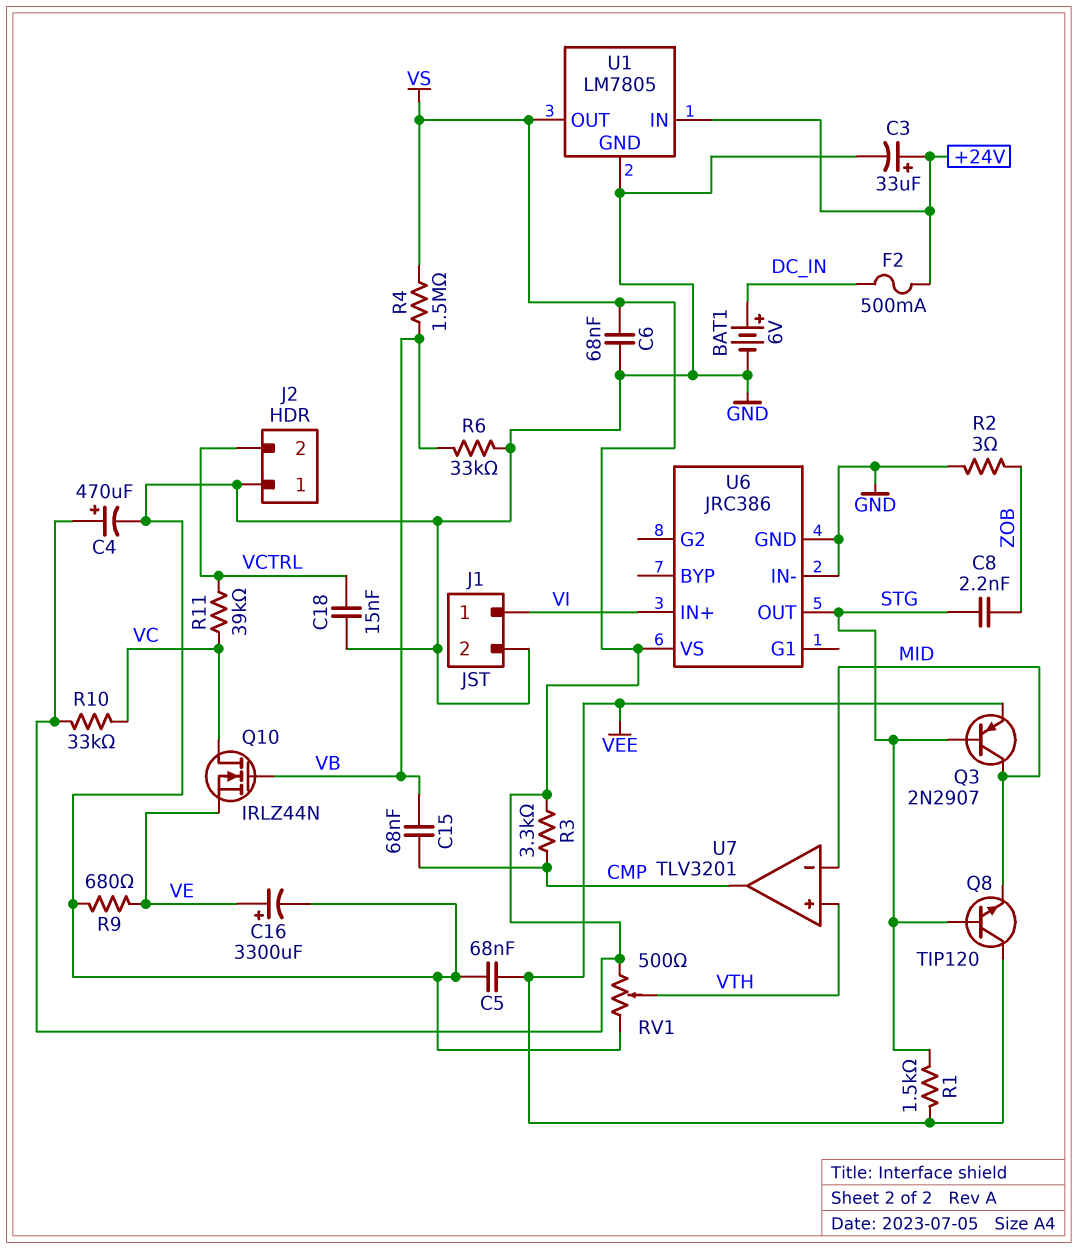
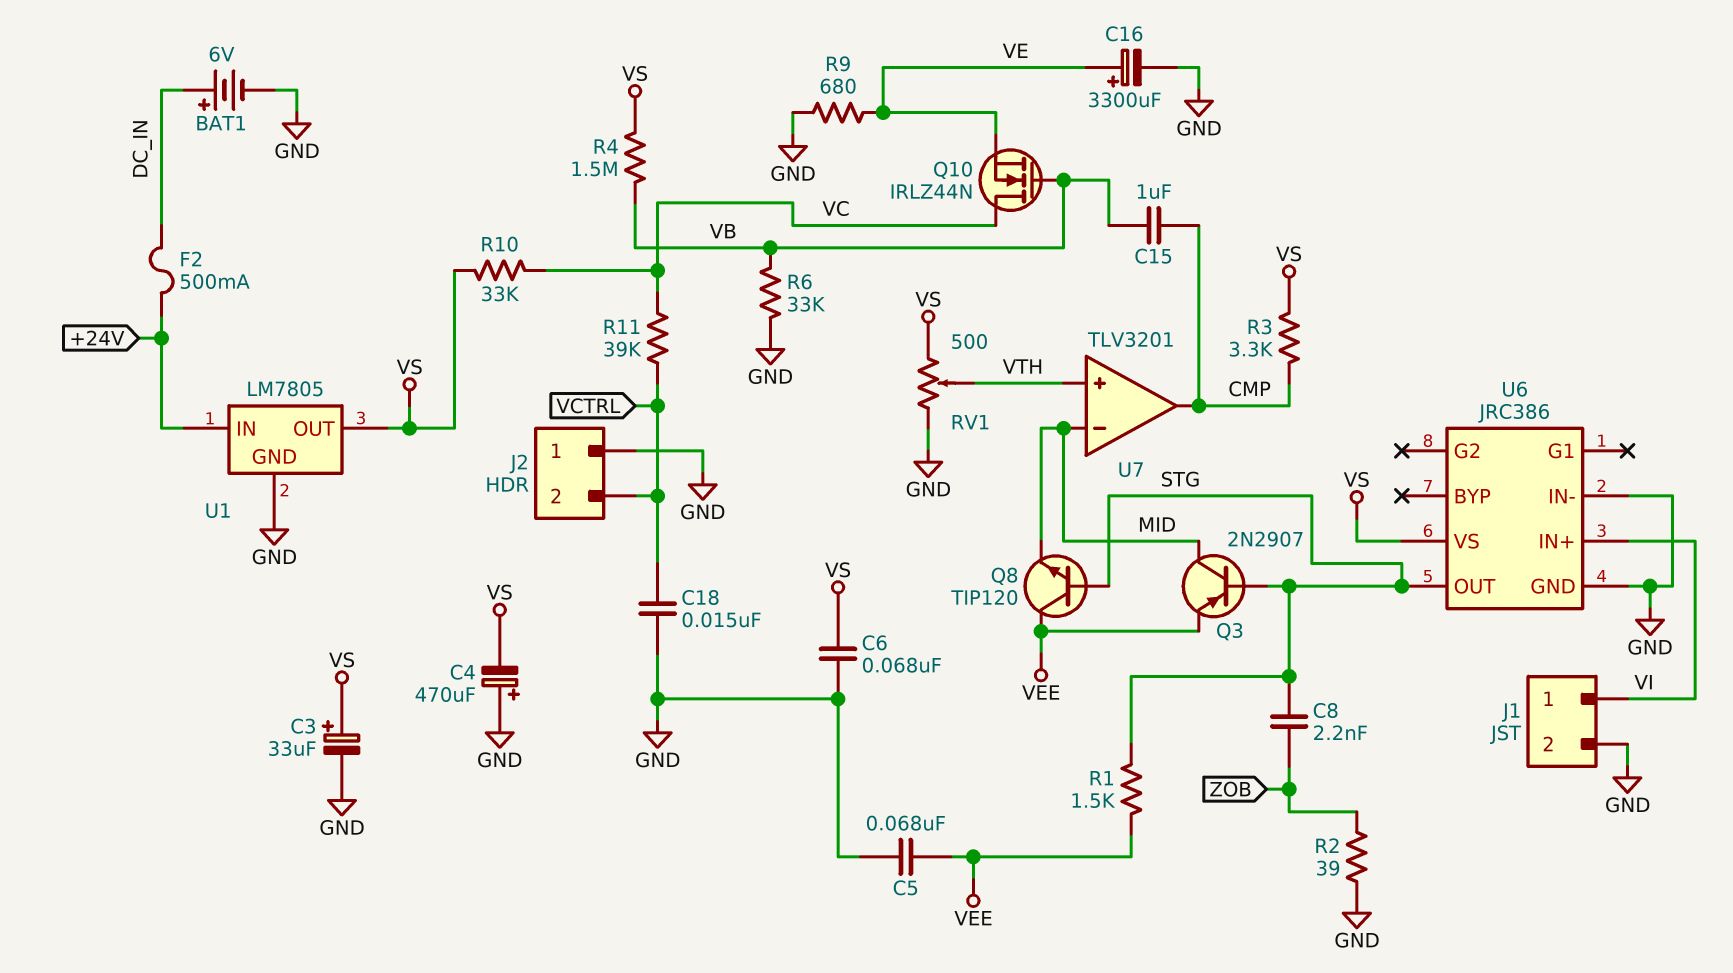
C3: 33uF (plus +24V, minus GND) -> 33uF (plus VS, minus GND)
C4: 470uF (plus VS, minus GND) -> 470uF (plus GND, minus VS)
C15: 68nF (CMP, VB) -> 1uF (CMP, VB)
R2: 3 (GND, ZOB) -> 39 (GND, ZOB)

